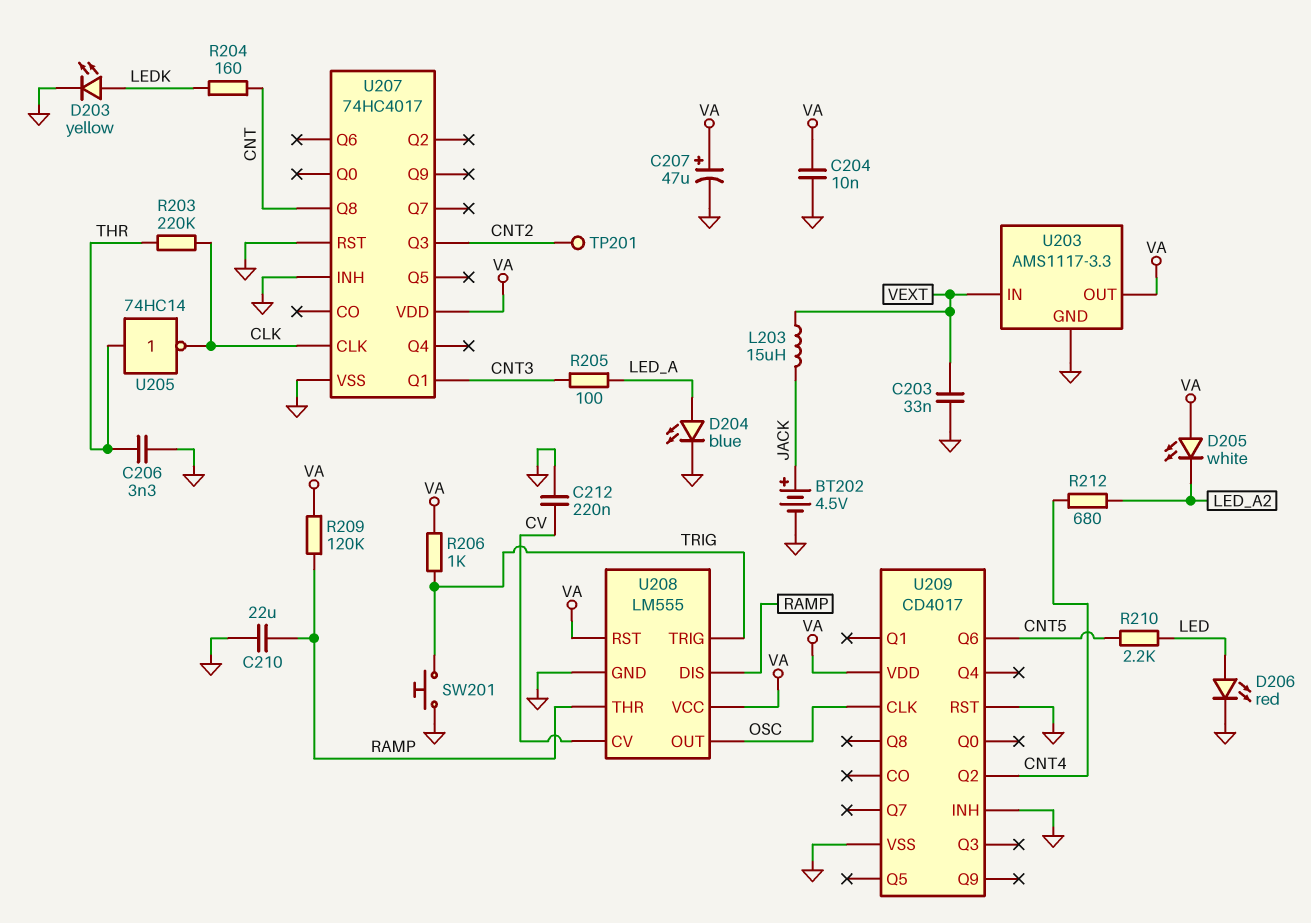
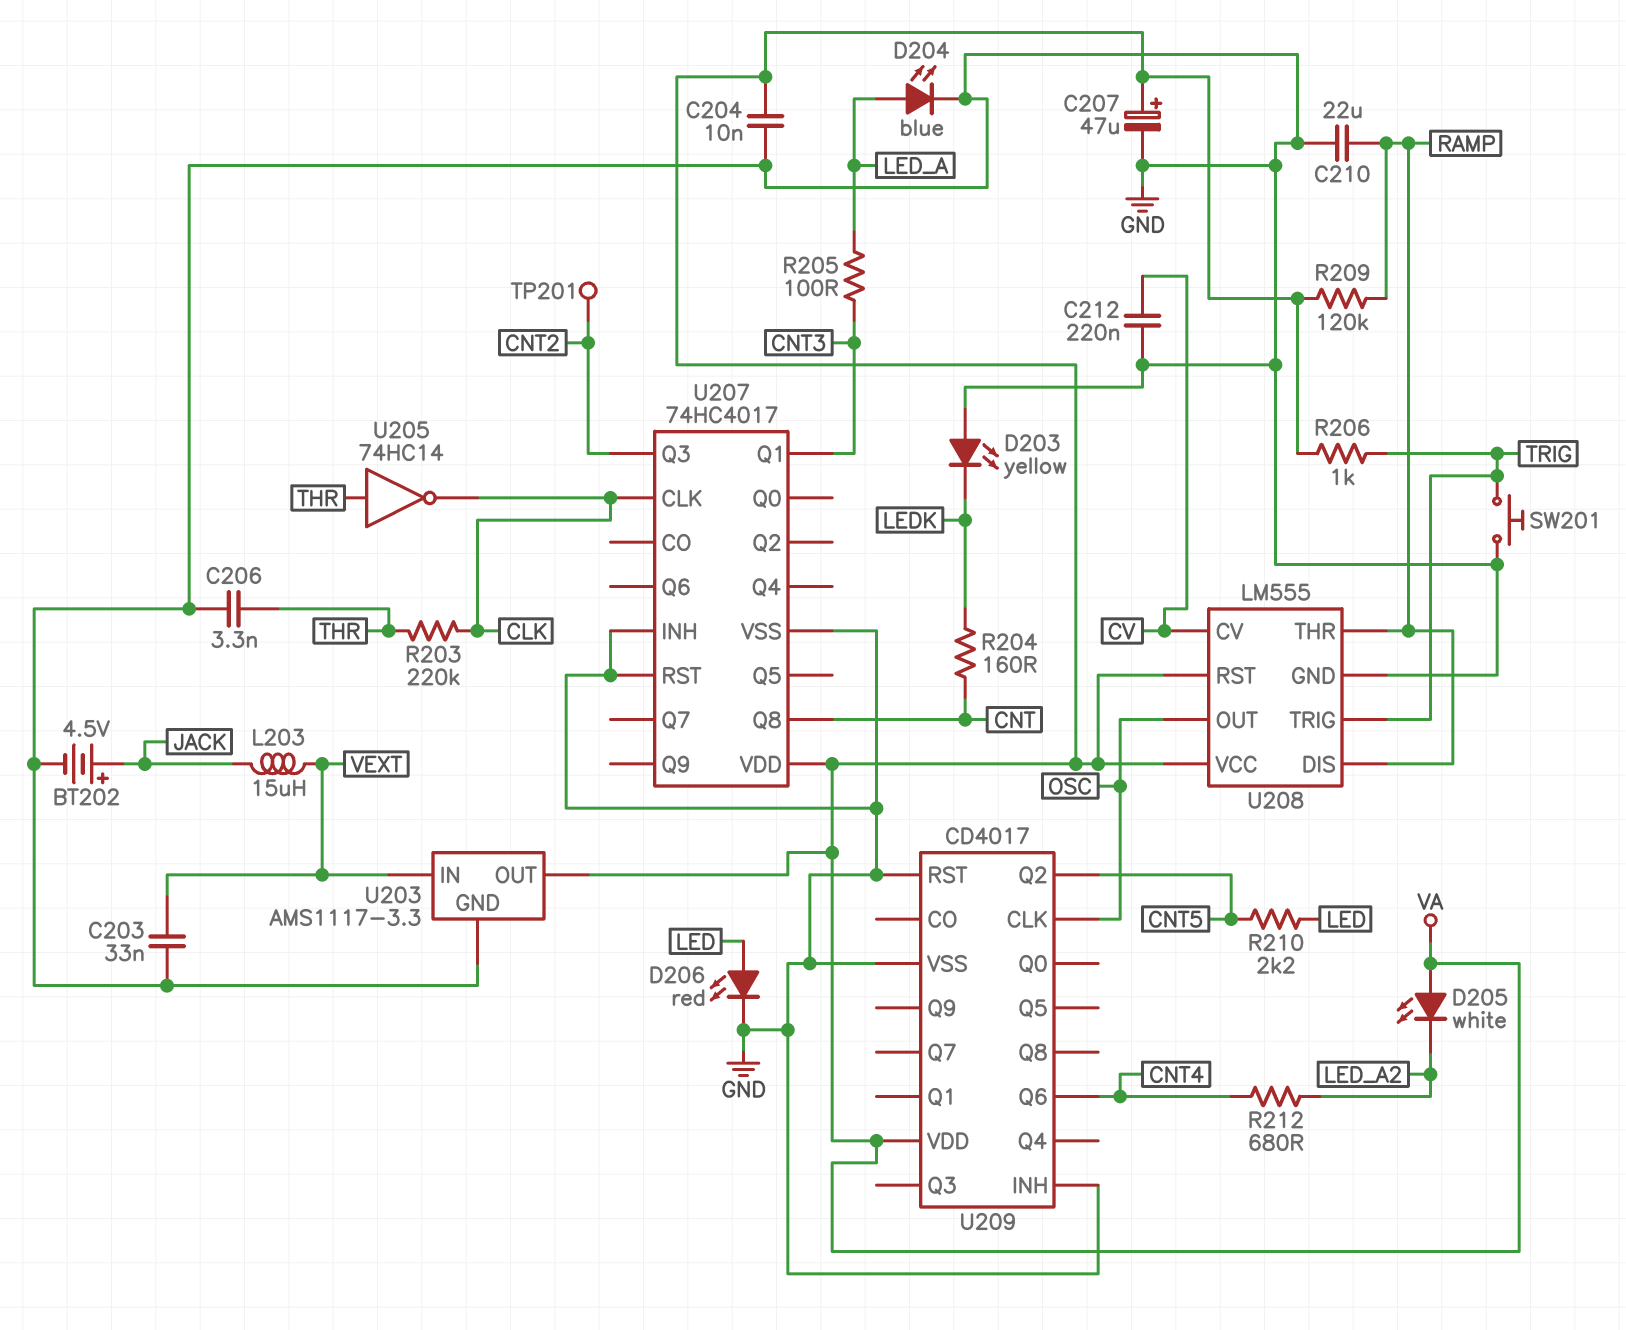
D203: LED yellow (A LEDK, K GND) -> LED yellow (A GND, K LEDK)
U209 pin Q2: CNT4 -> CNT5
U209 pin Q6: CNT5 -> CNT4

